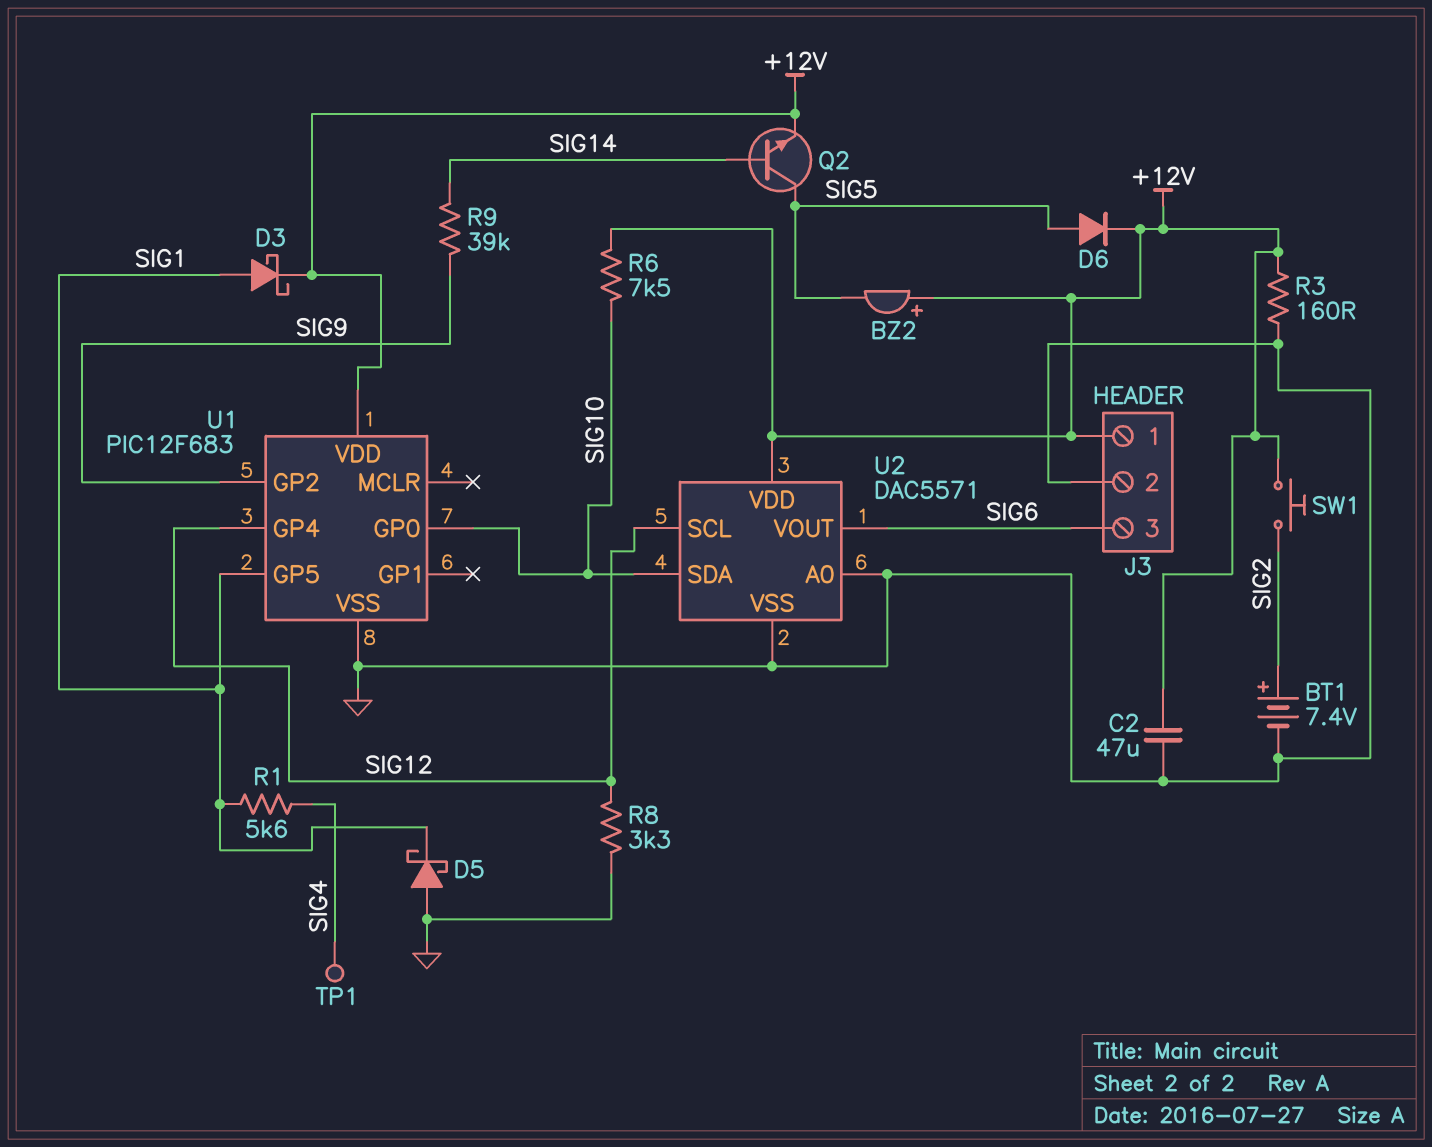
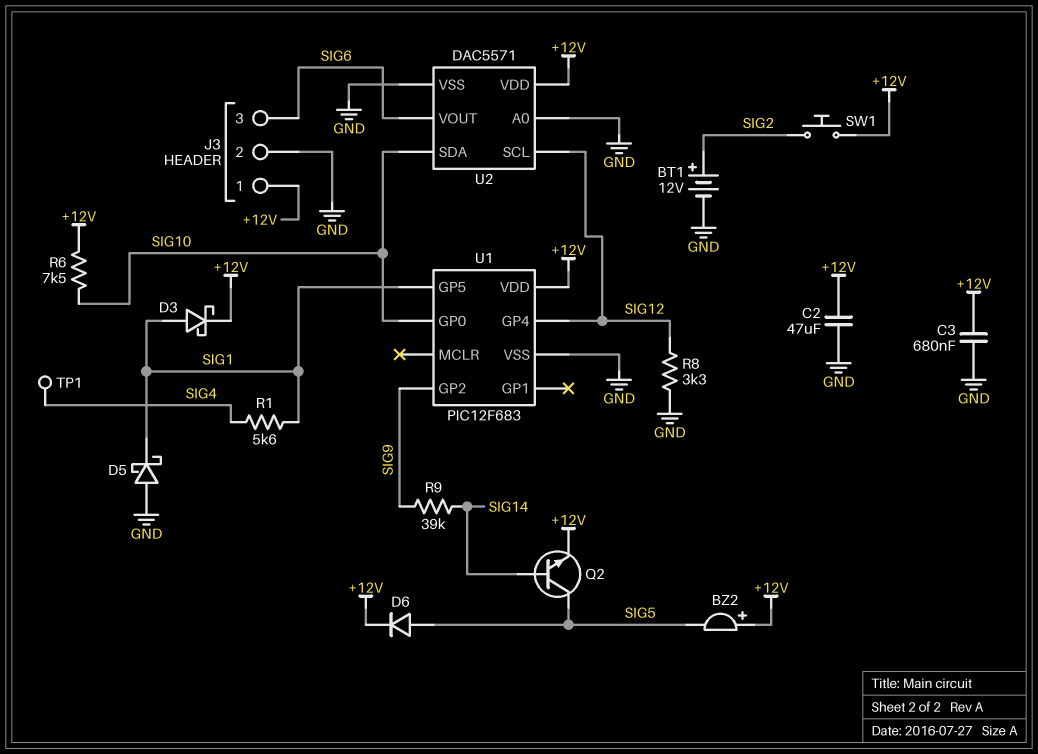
BT1: 7.4V (plus SIG2, minus GND) -> 12V (plus SIG2, minus GND)
C3: none -> 680nF (+12V, GND)
R3: 160 (+12V, GND) -> none

